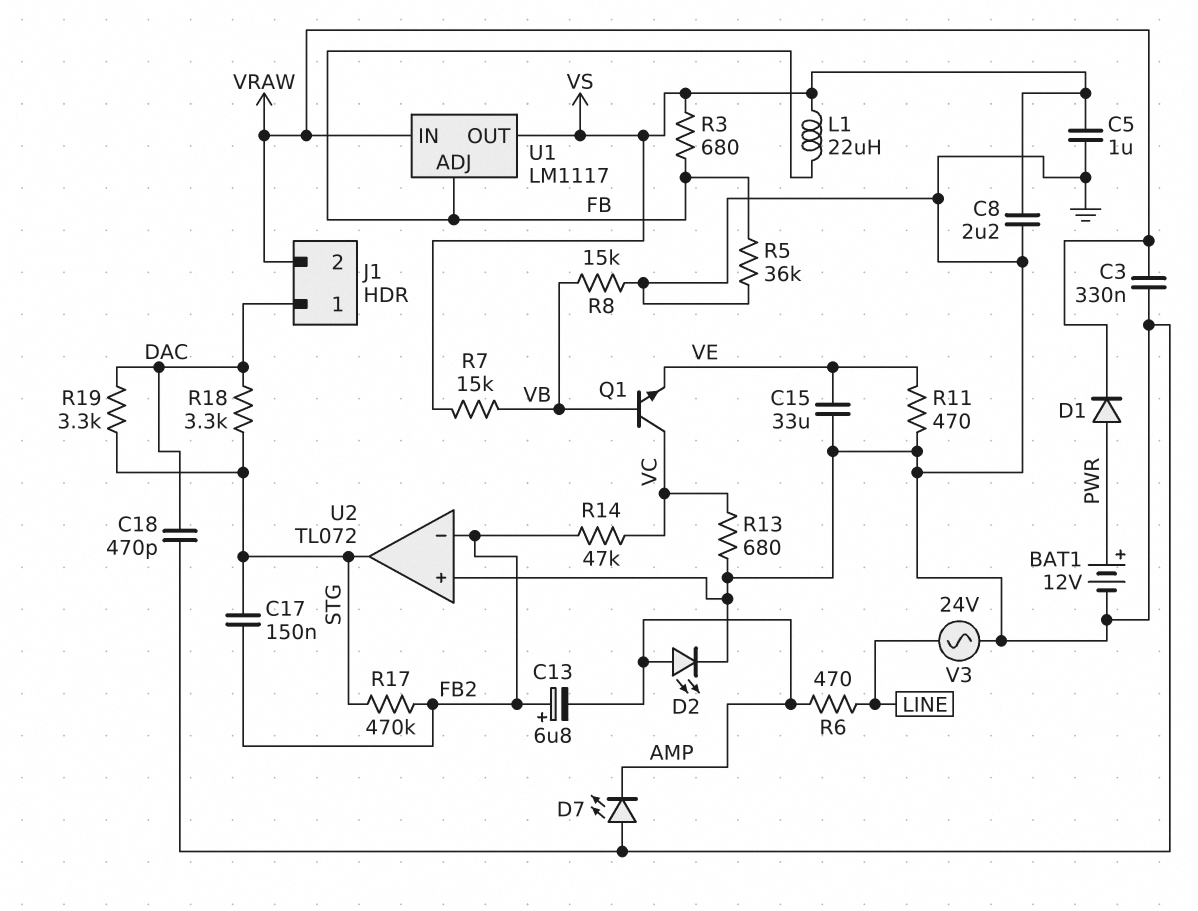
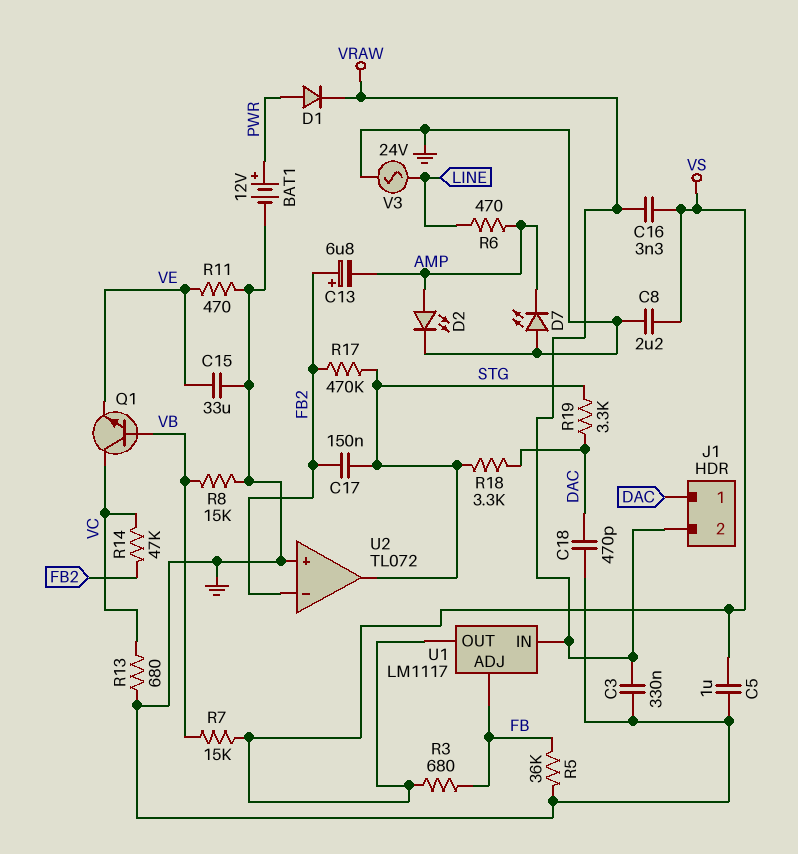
C16: none -> 3.3nF (VRAW, VS)
L1: 22uH (FB, VS) -> none

